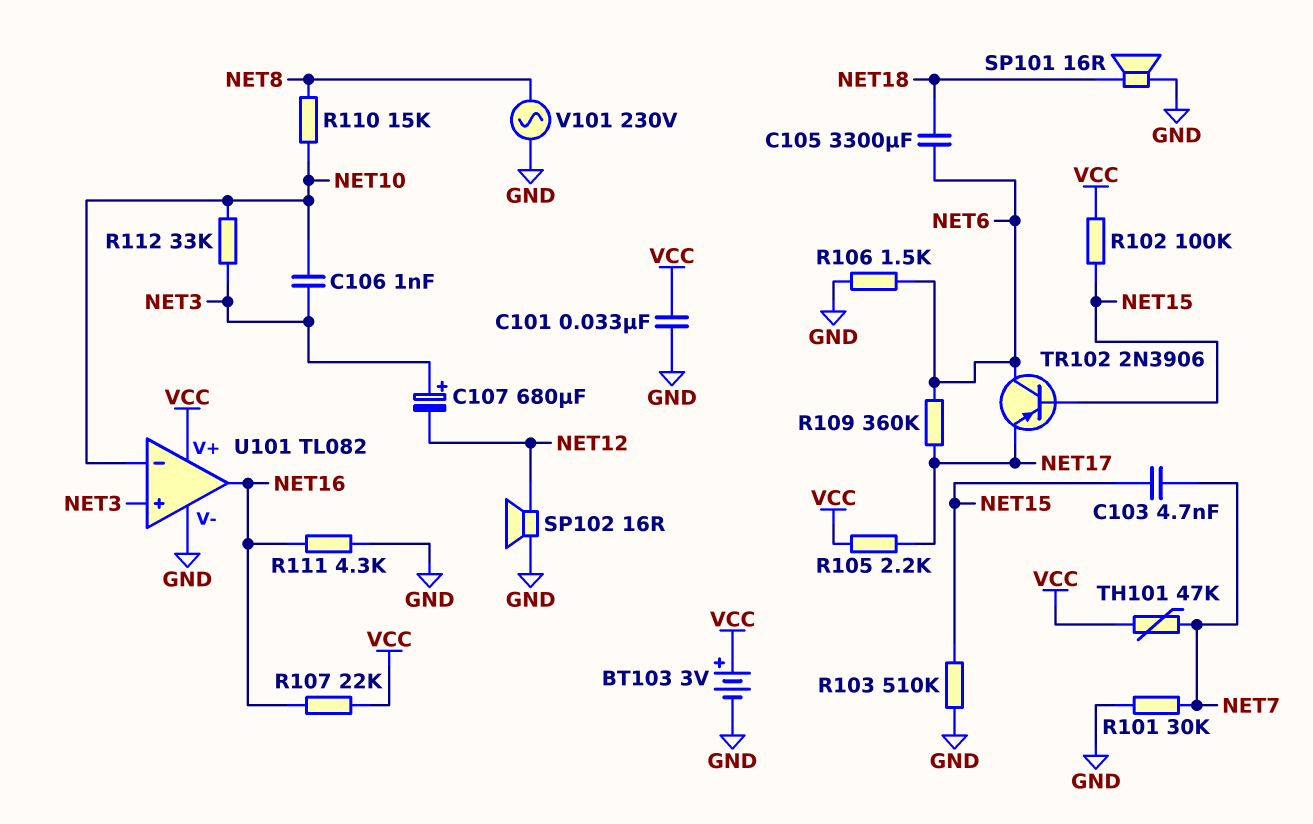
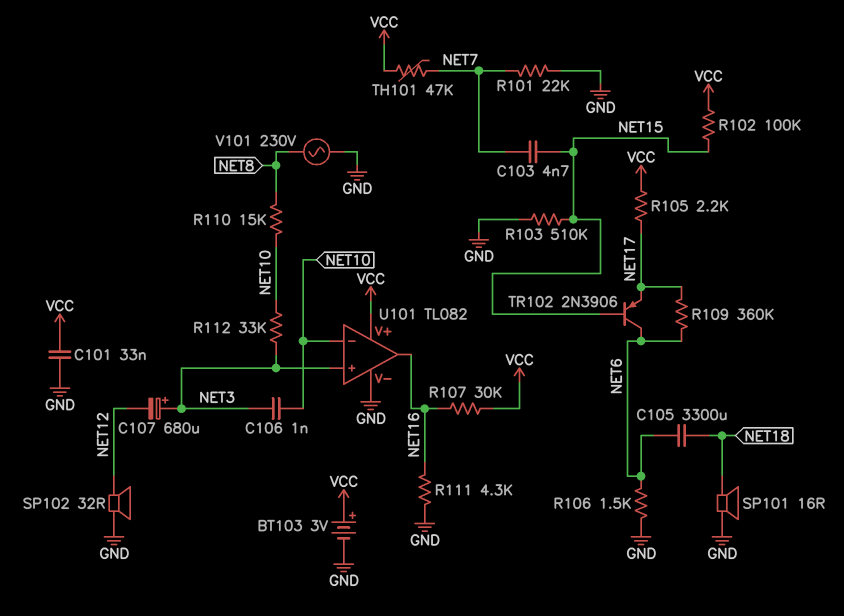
R101: 30k (GND, NET7) -> 22k (GND, NET7)
R107: 22k (NET16, VCC) -> 30k (NET16, VCC)
SP102: speaker 16R (GND, NET12) -> speaker 32R (GND, NET12)

